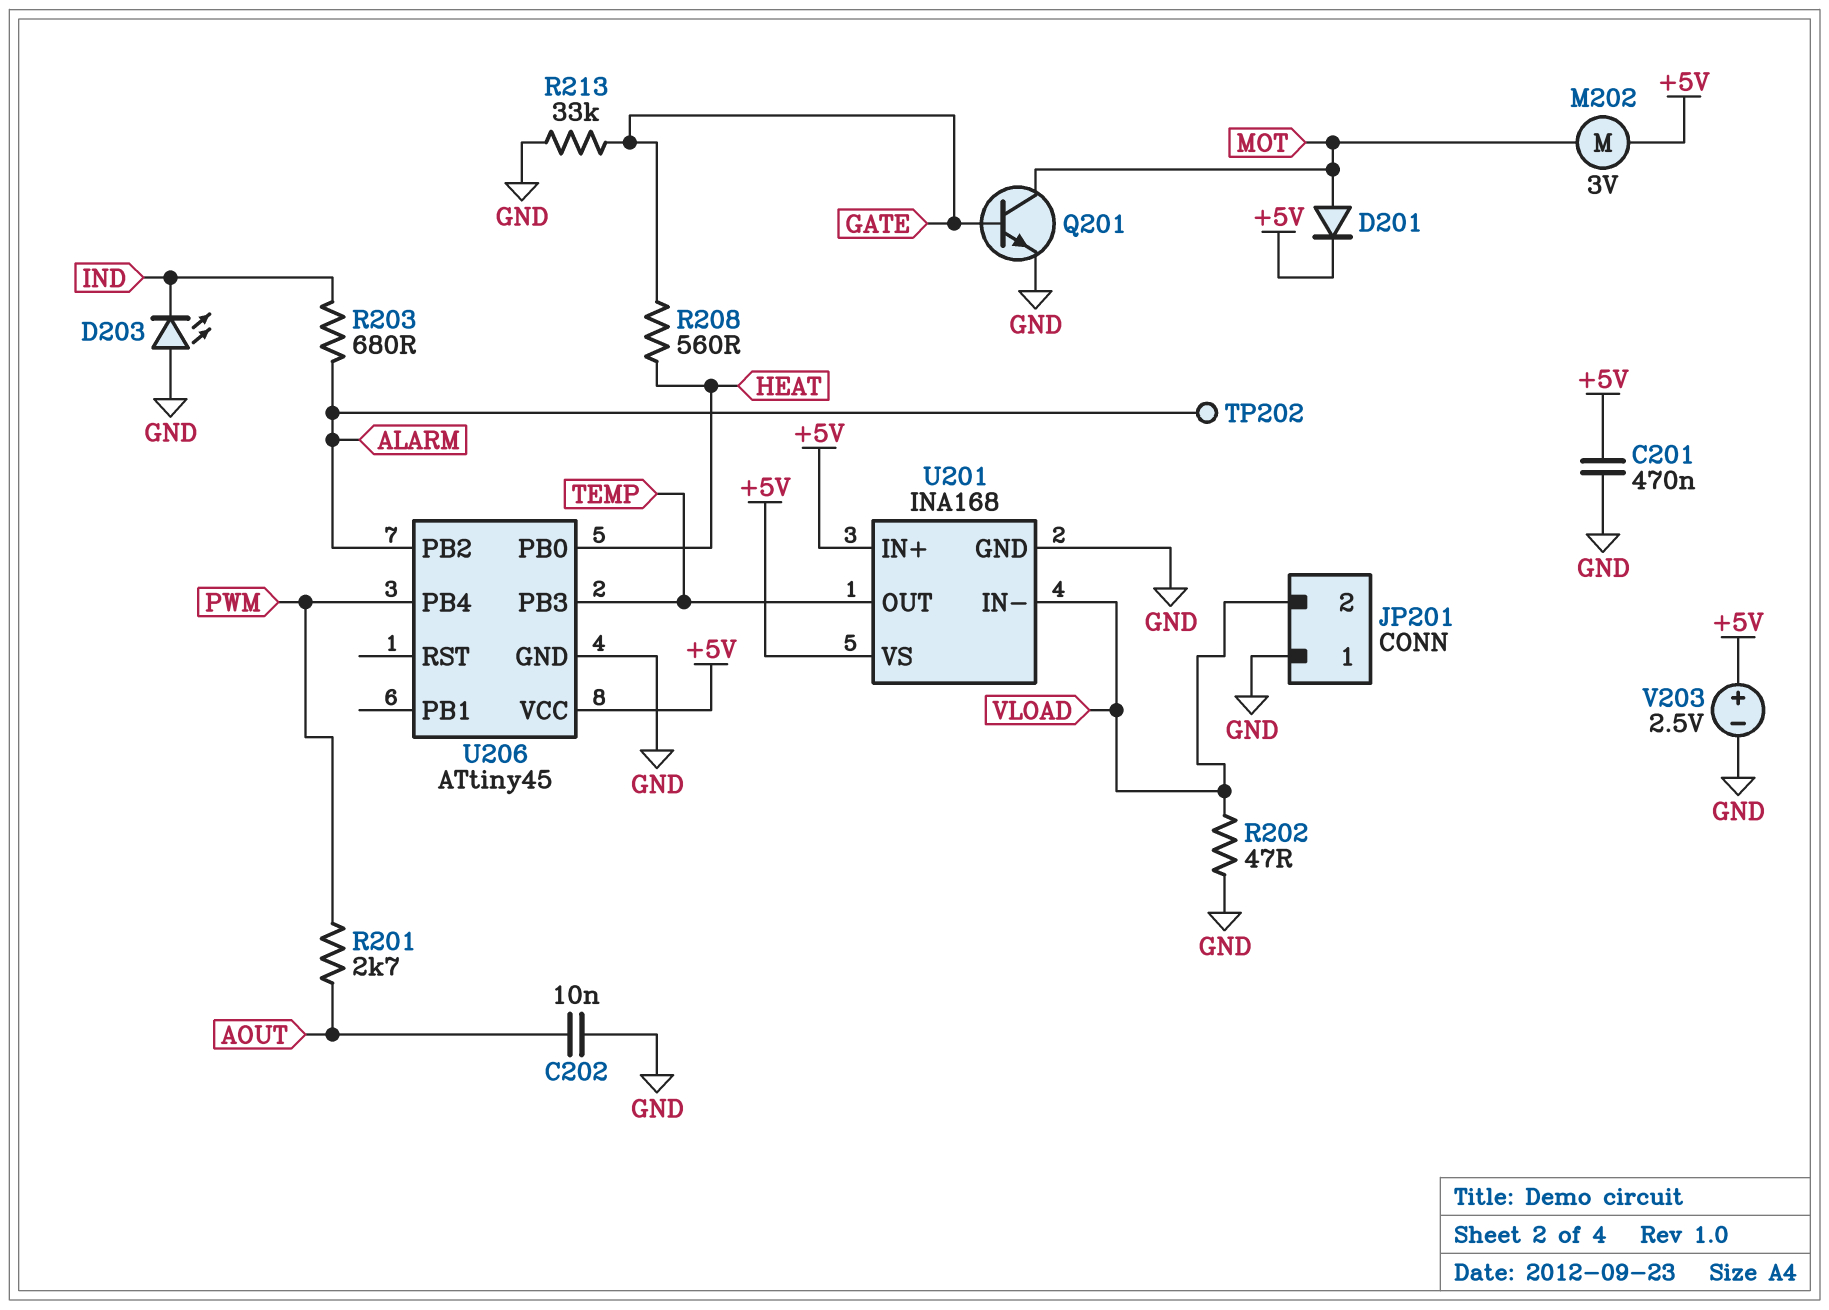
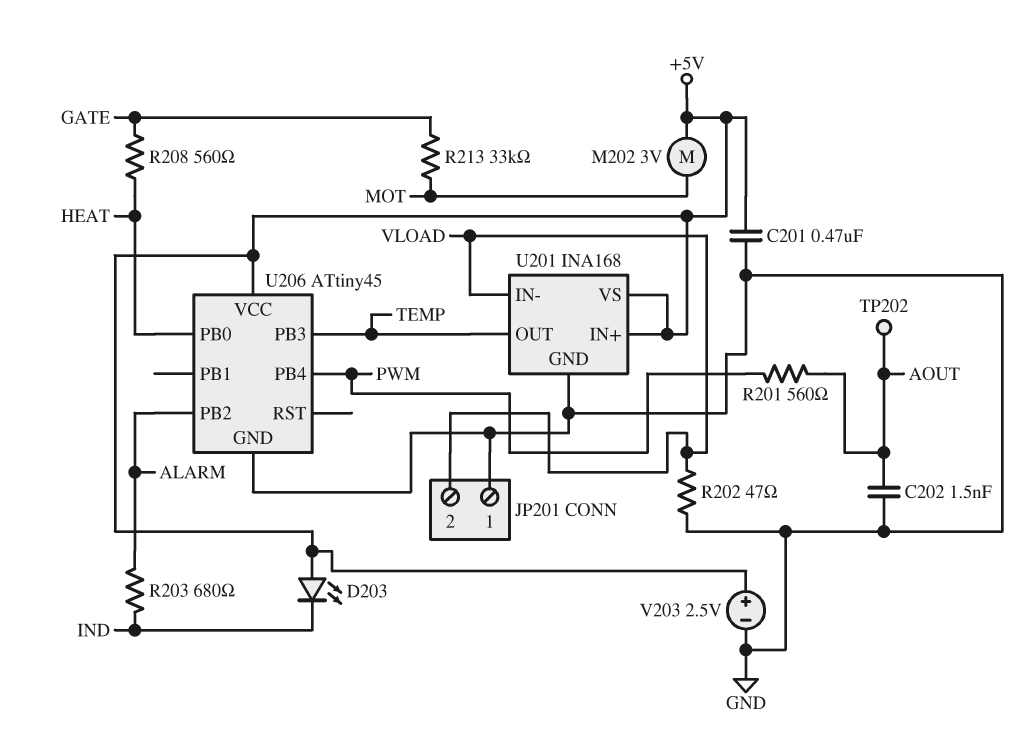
C202: 10nF (AOUT, GND) -> 1.5nF (AOUT, GND)
D201: diode (A MOT, K +5V) -> none
D203: LED (A GND, K IND) -> LED (A +5V, K IND)
Q201: NPN (B GATE, C MOT, E GND) -> none
R201: 2.7k (AOUT, PWM) -> 560 (AOUT, PWM)
R213: 33k (GATE, GND) -> 33k (GATE, MOT)
TP202: test point (ALARM) -> test point (AOUT)

